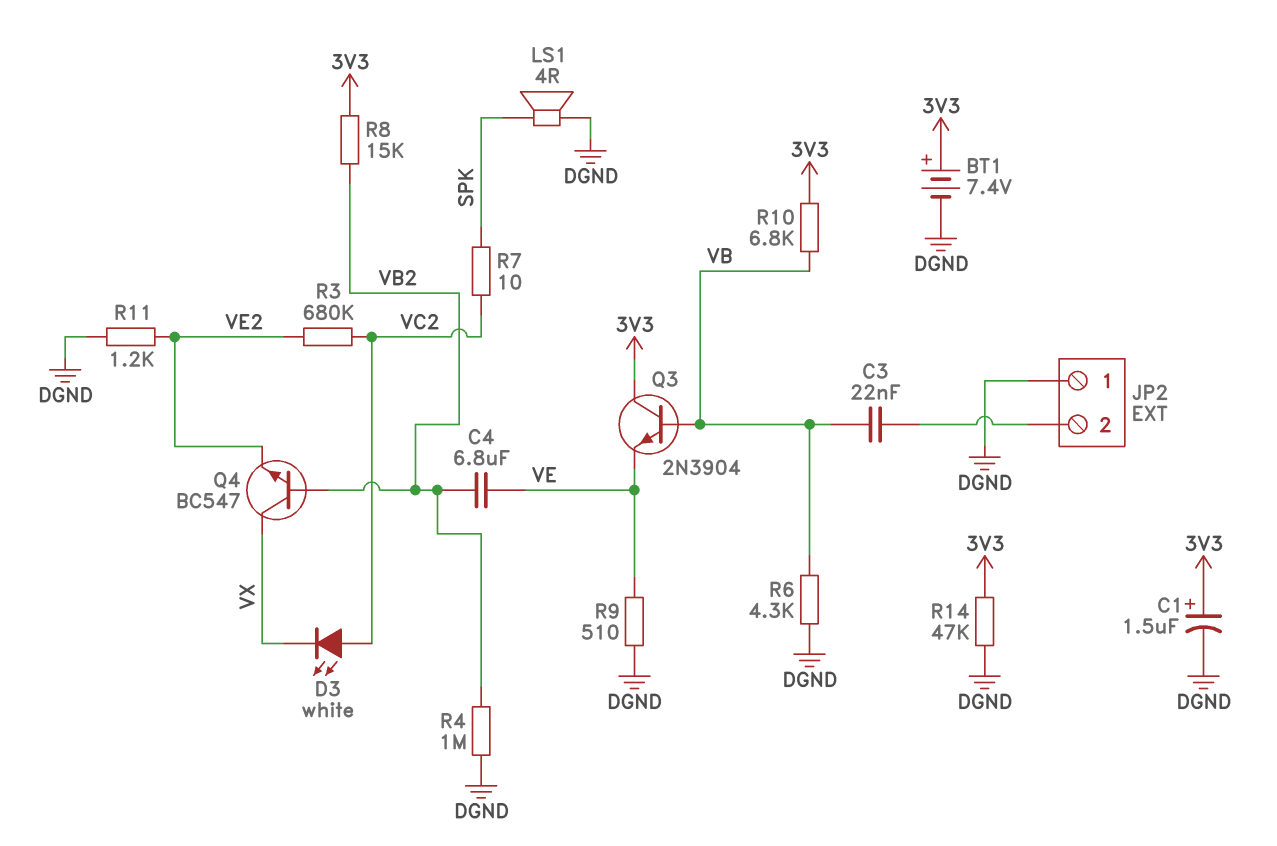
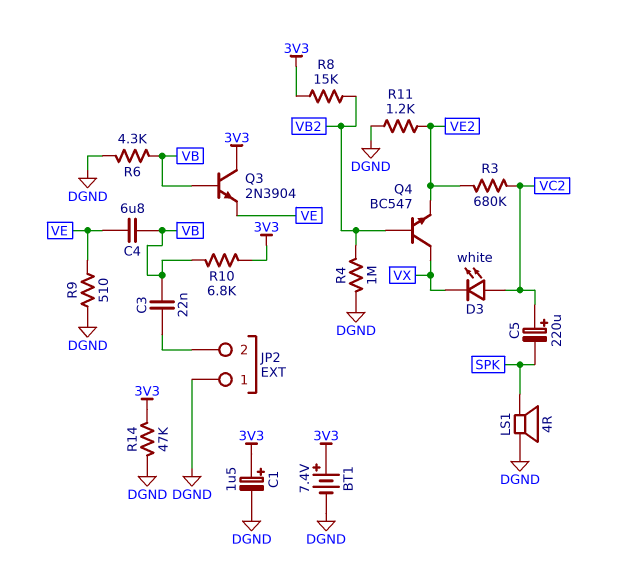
C4: 6.8uF (VB2, VE) -> 6.8uF (VB, VE)
C5: none -> 220uF (plus VC2, minus SPK)
R7: 10 (SPK, VC2) -> none

